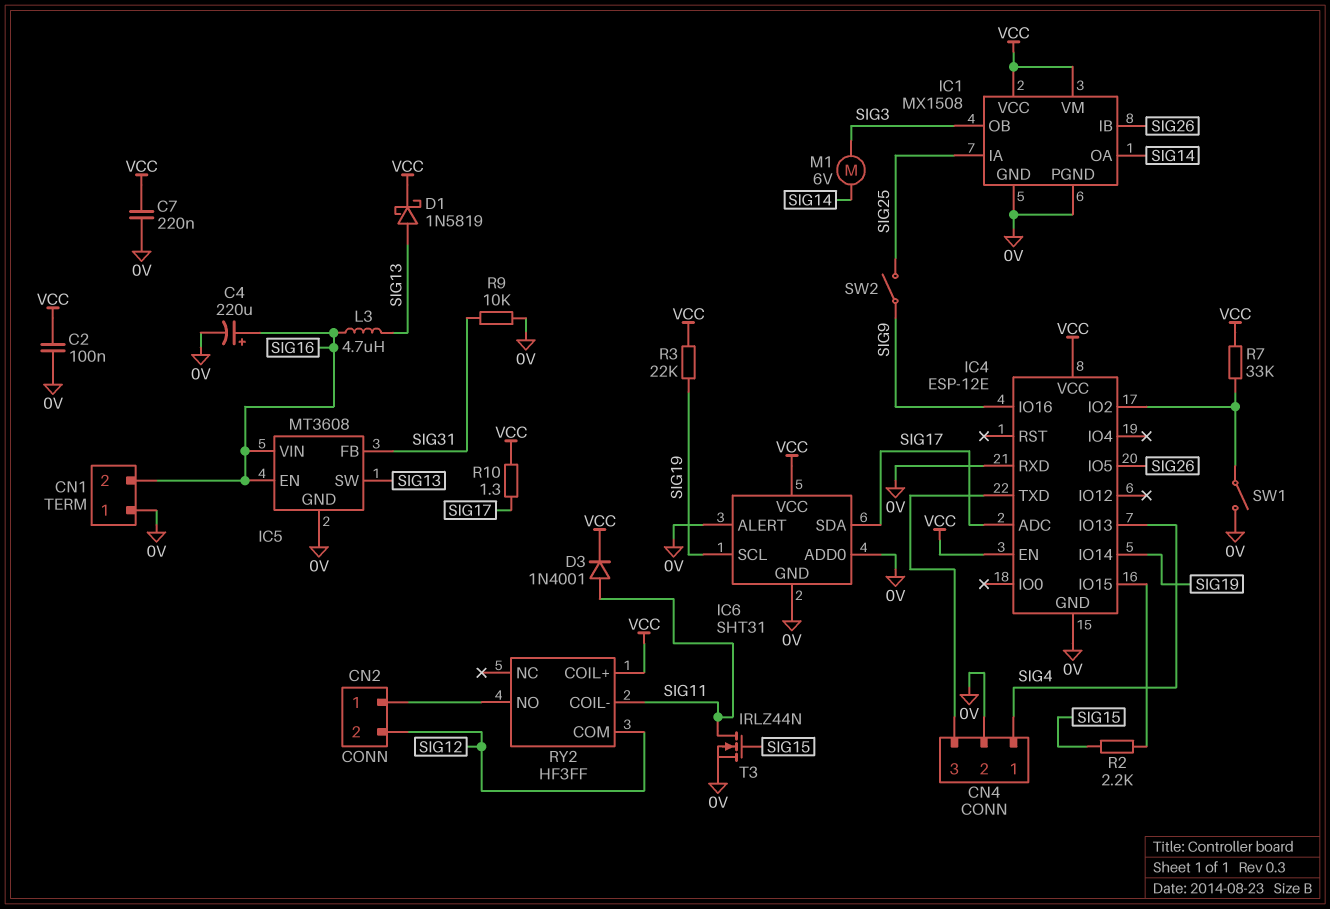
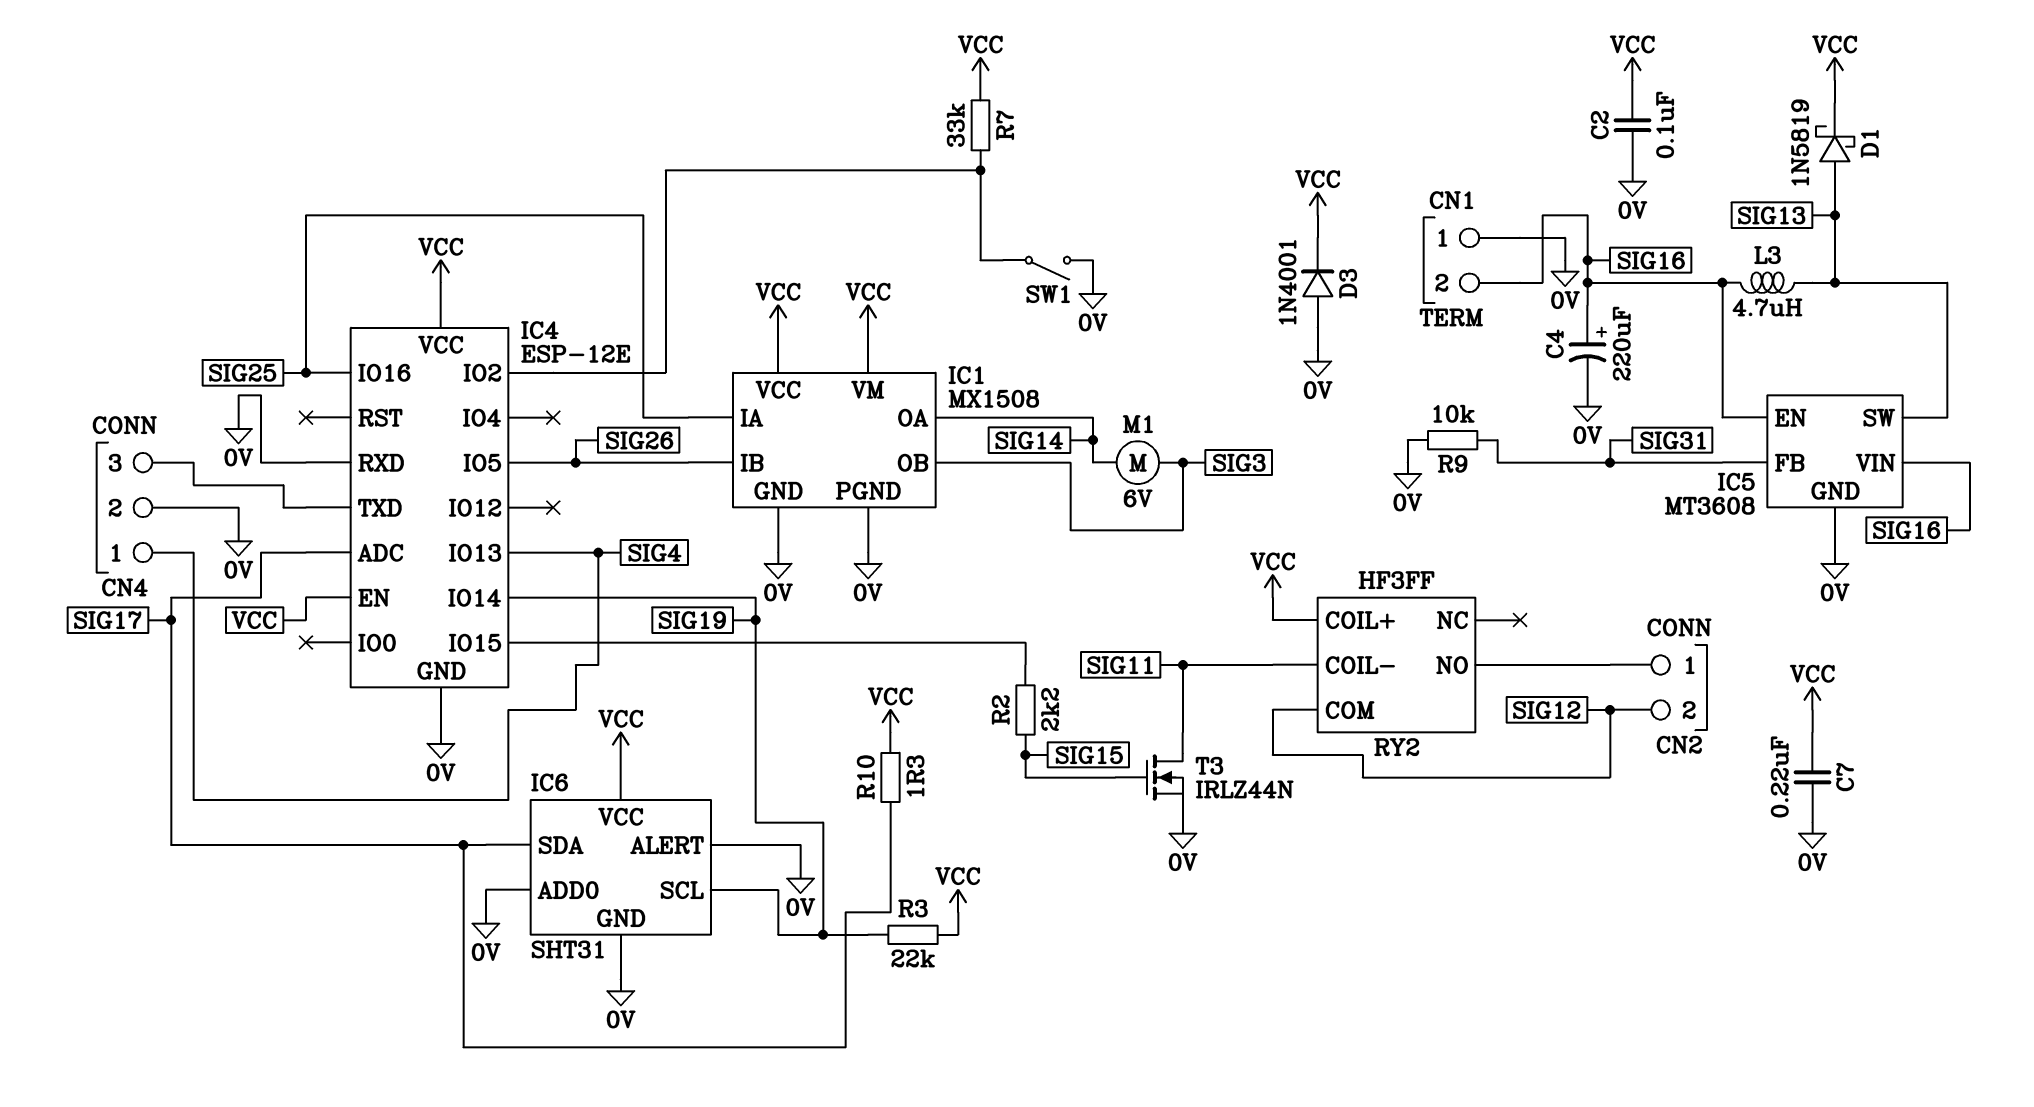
D3: diode 1N4001 (A SIG11, K VCC) -> diode 1N4001 (A 0V, K VCC)
IC4 pin IO16: SIG9 -> SIG25
SW2: switch (SIG9, SIG25) -> none

